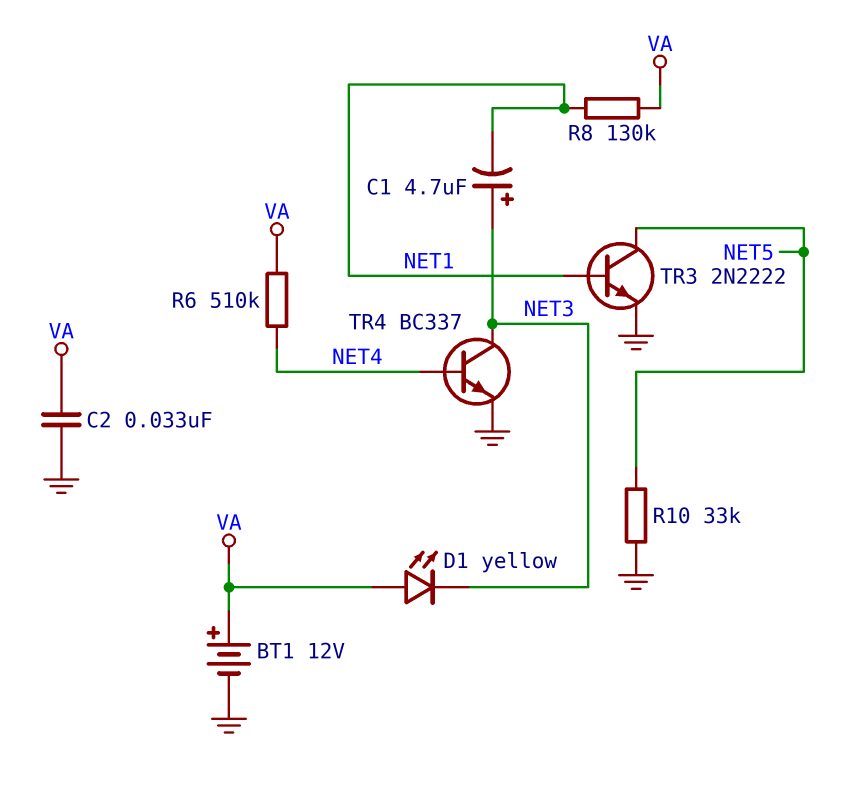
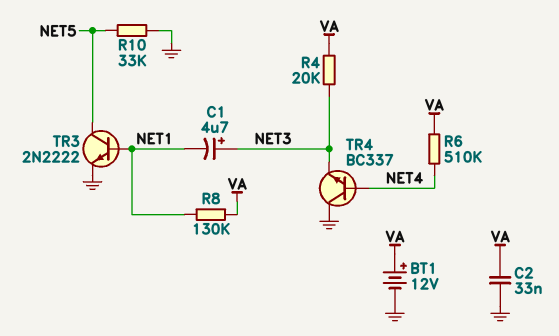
D1: LED yellow (A VA, K NET3) -> none
R4: none -> 20k (NET3, VA)
TR4: NPN BC337 (B NET4, C NET3, E GND) -> NPN BC337 (B NET4, C GND, E NET3)

